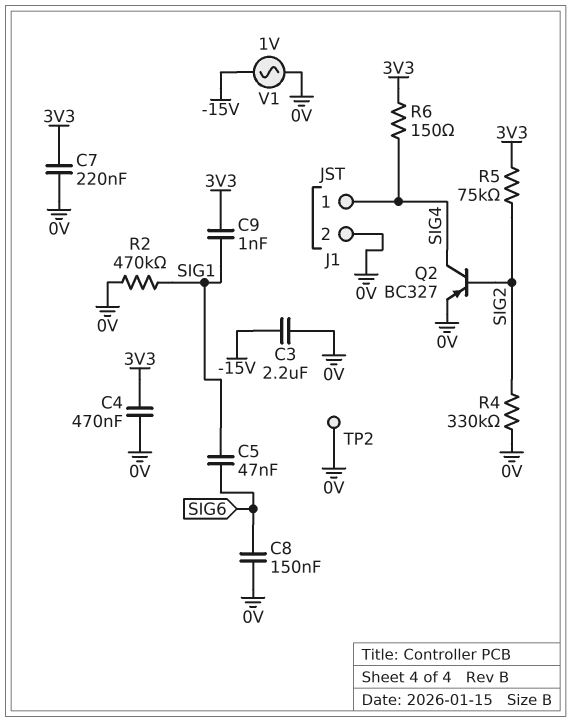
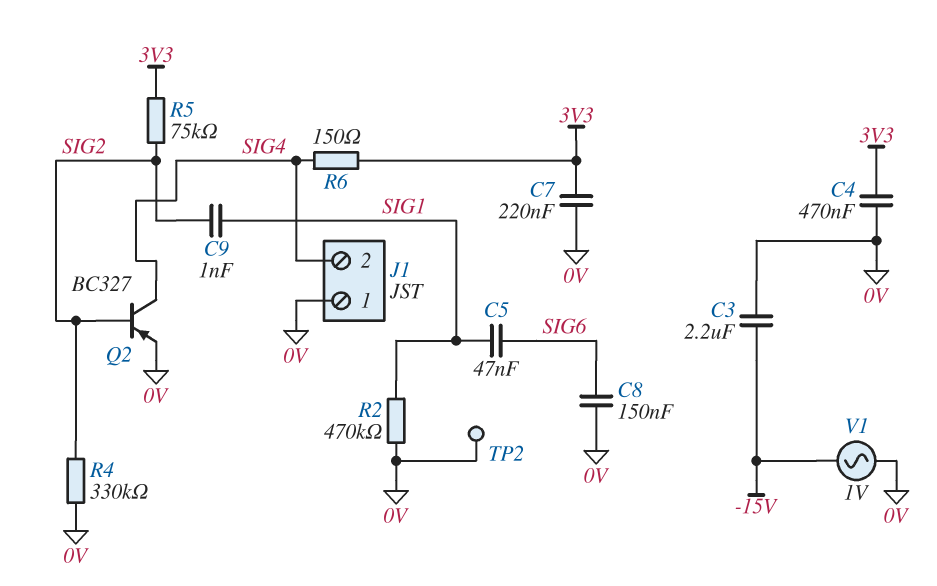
C9: 1nF (3V3, SIG1) -> 1nF (SIG1, SIG2)
J1 pin 1: SIG4 -> 0V
J1 pin 2: 0V -> SIG4

